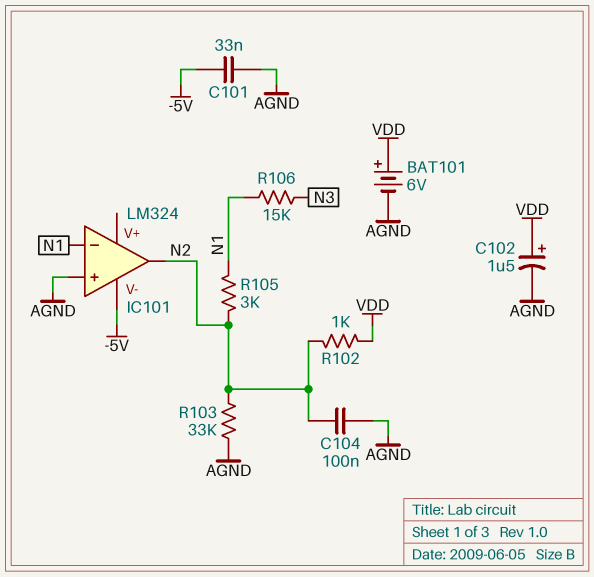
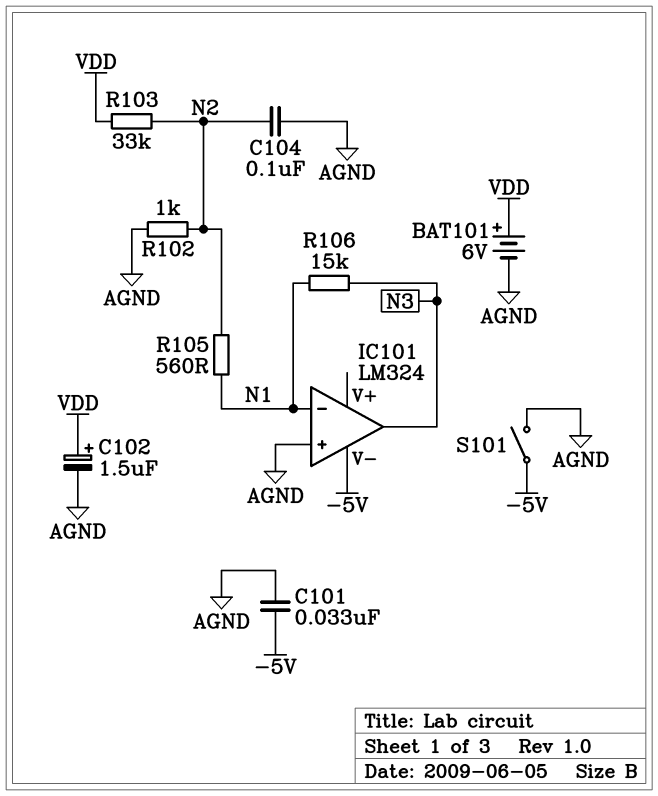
IC101 pin out: N2 -> N3
R102: 1k (N2, VDD) -> 1k (AGND, N2)
R103: 33k (AGND, N2) -> 33k (N2, VDD)
R105: 3k (N1, N2) -> 560 (N1, N2)
S101: none -> switch (-5V, AGND)

